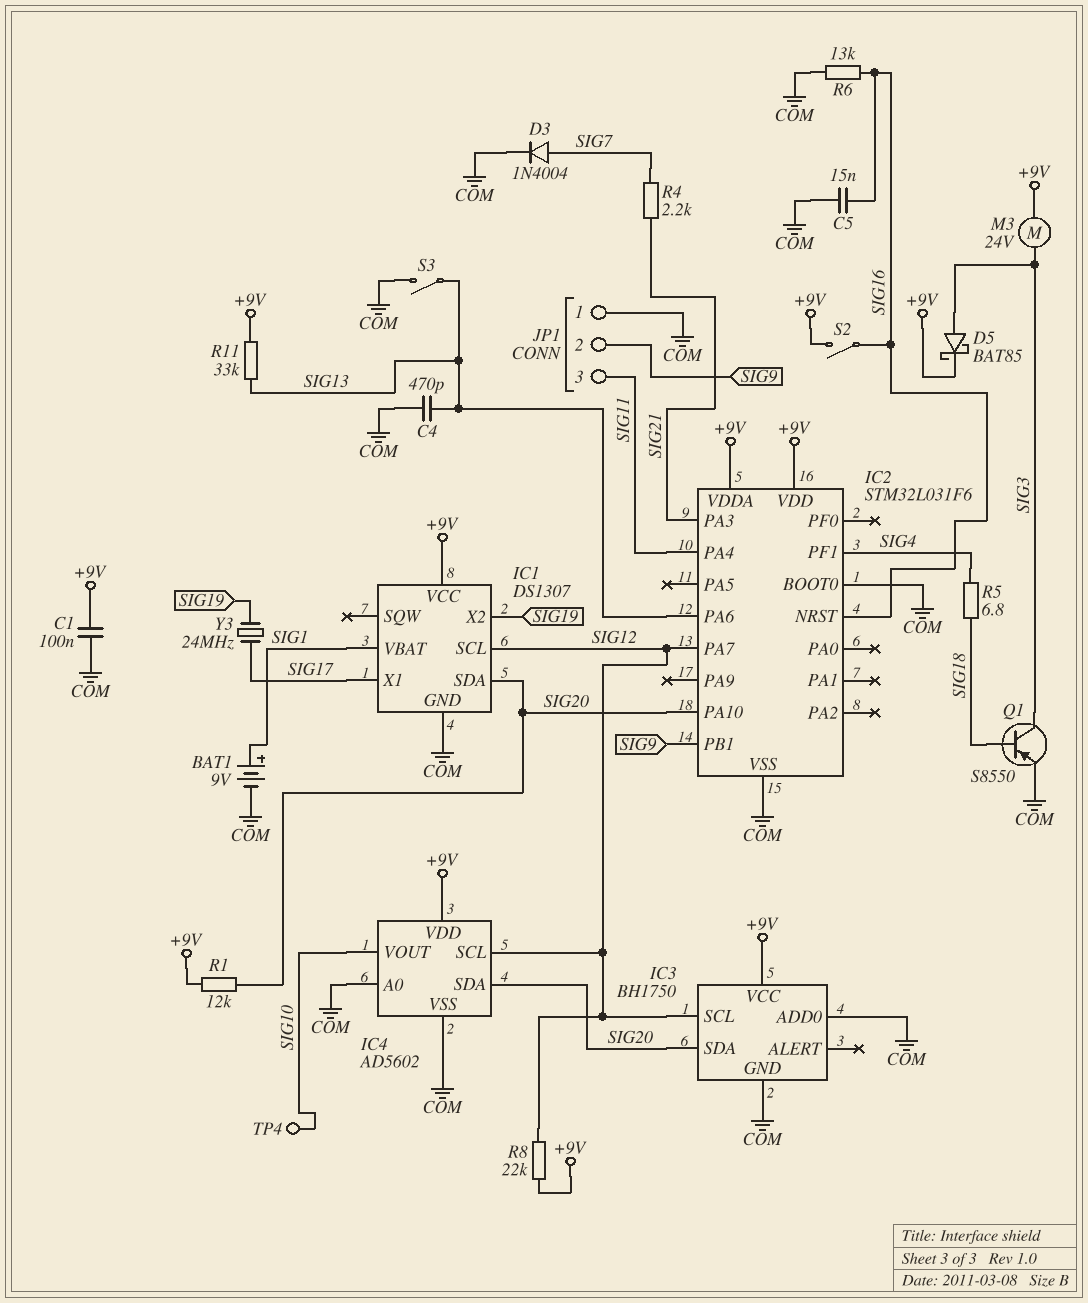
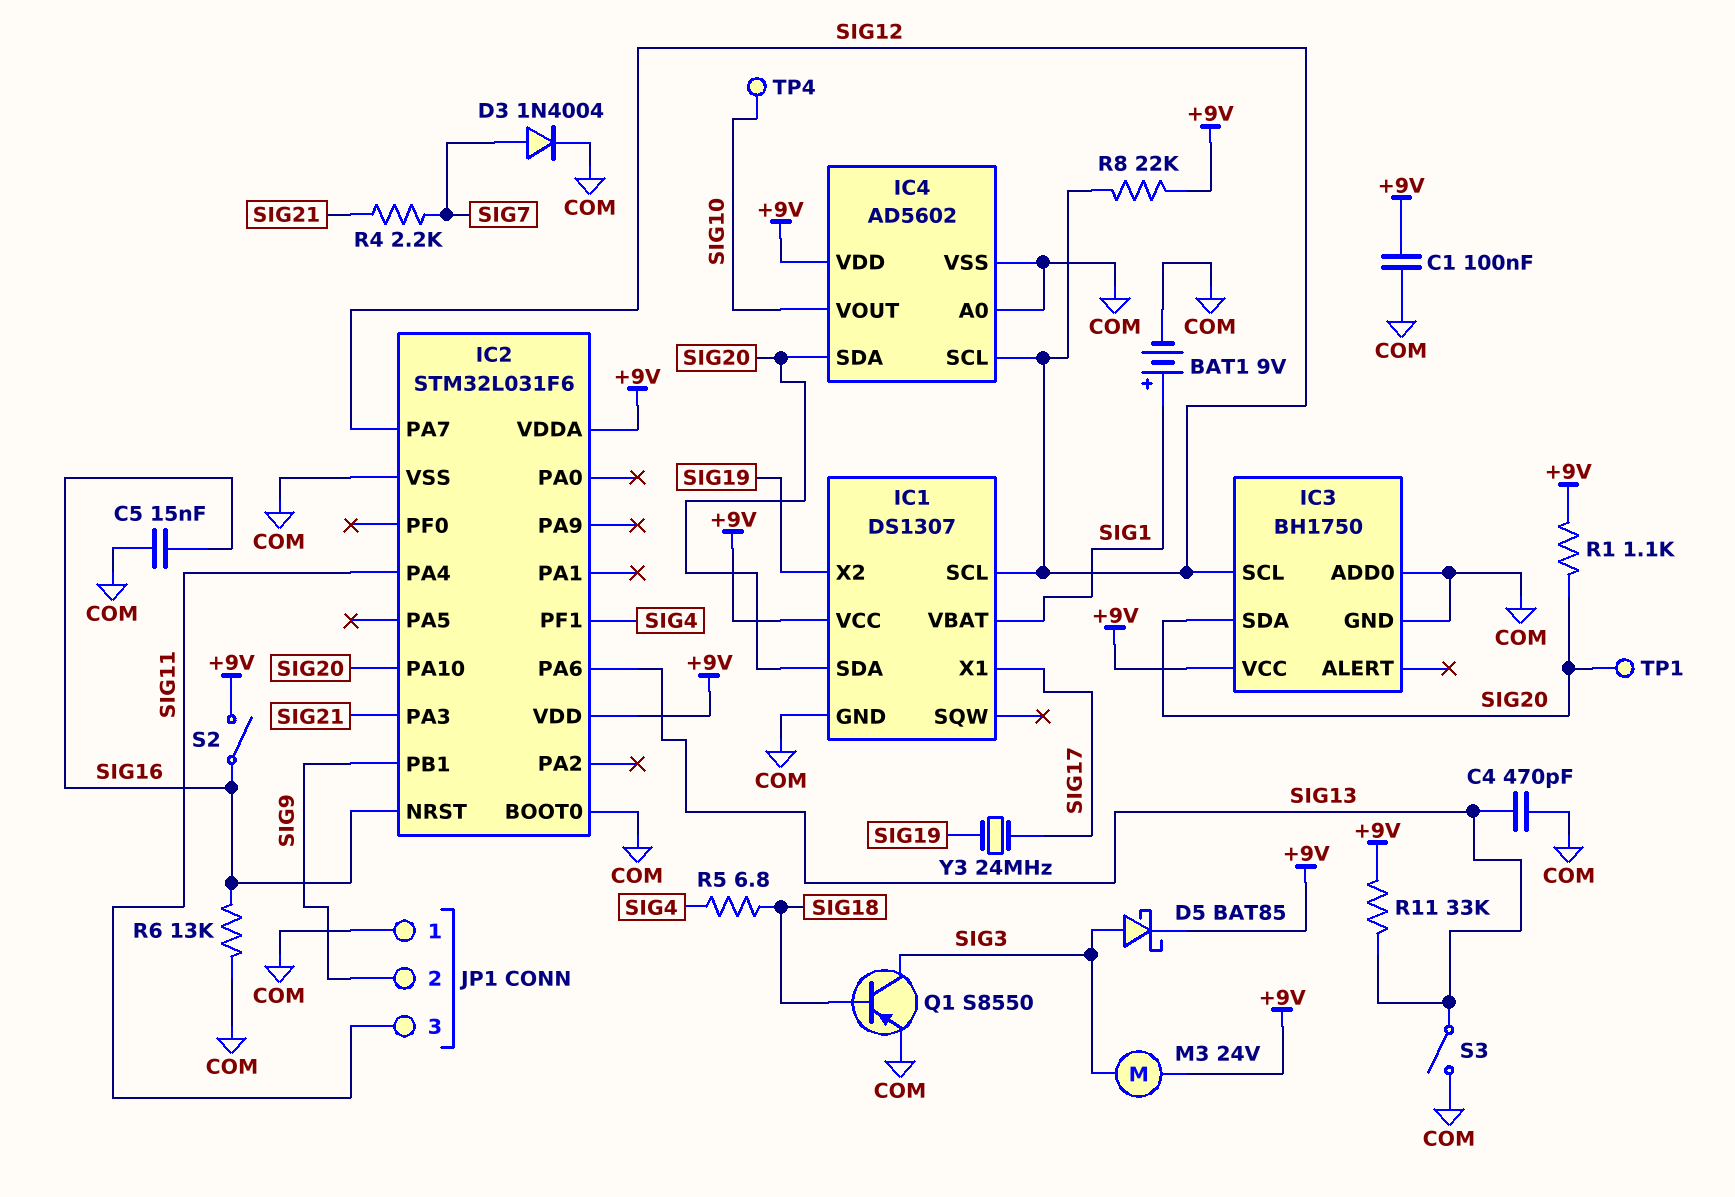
R1: 12k (+9V, SIG20) -> 1.1k (+9V, SIG20)
TP1: none -> test point (SIG20)

